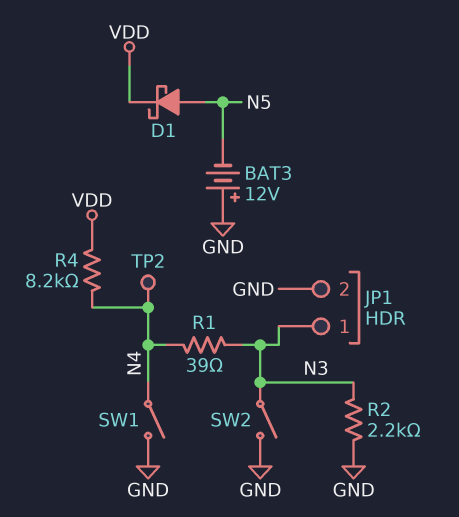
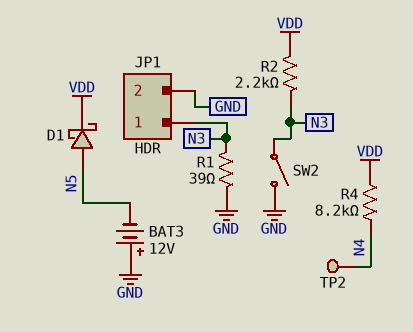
R1: 39 (N3, N4) -> 39 (GND, N3)
R2: 2.2k (GND, N3) -> 2.2k (N3, VDD)
SW1: switch (GND, N4) -> none

